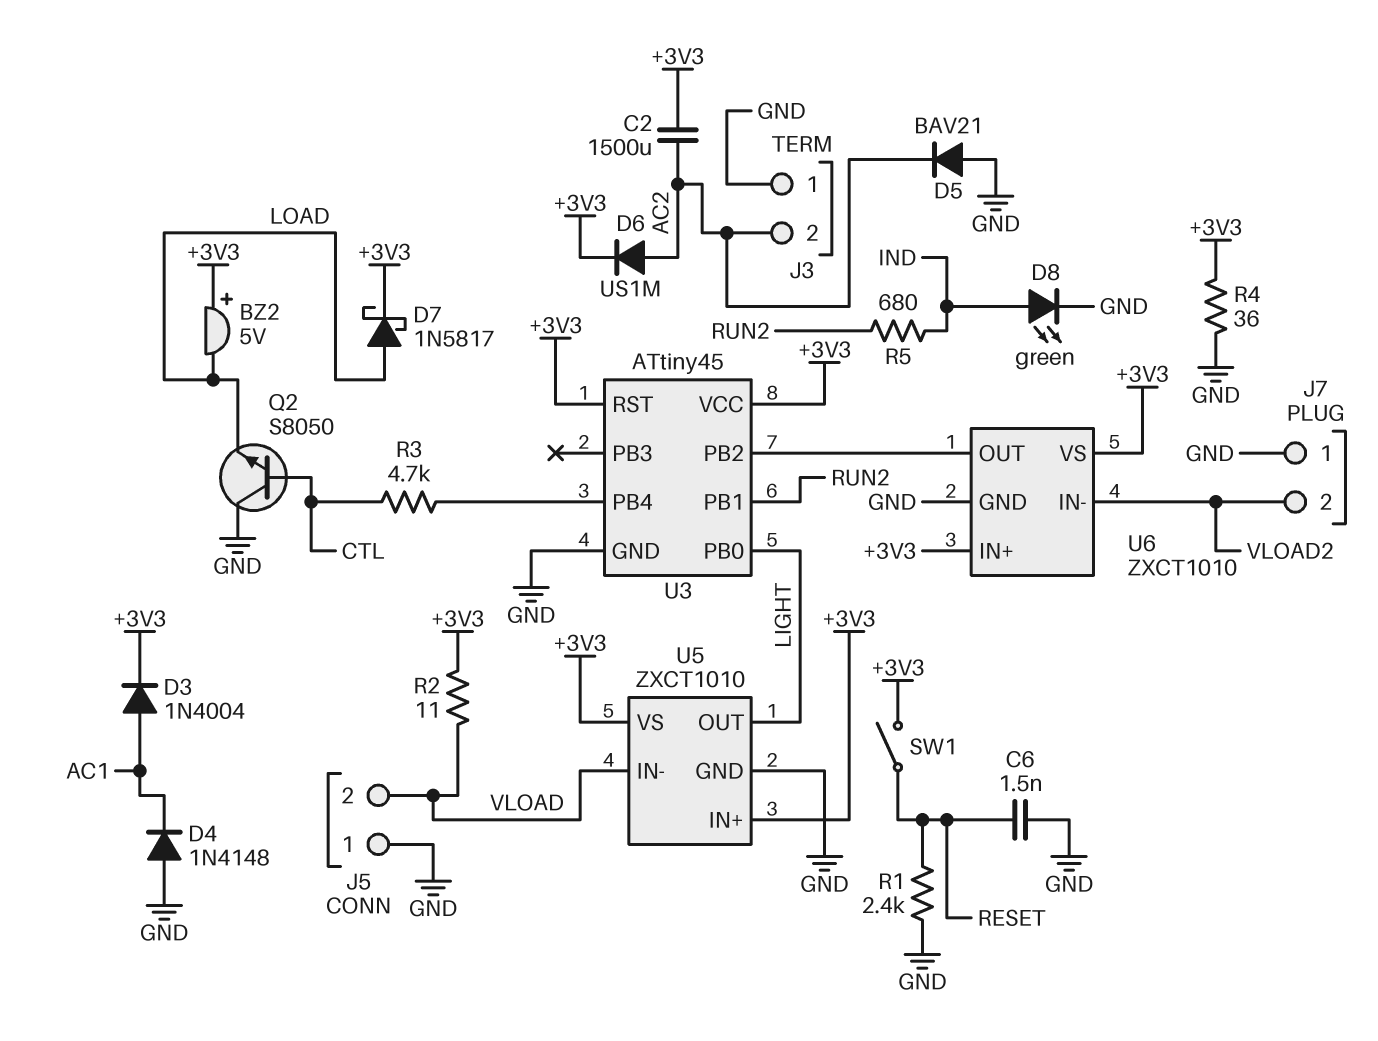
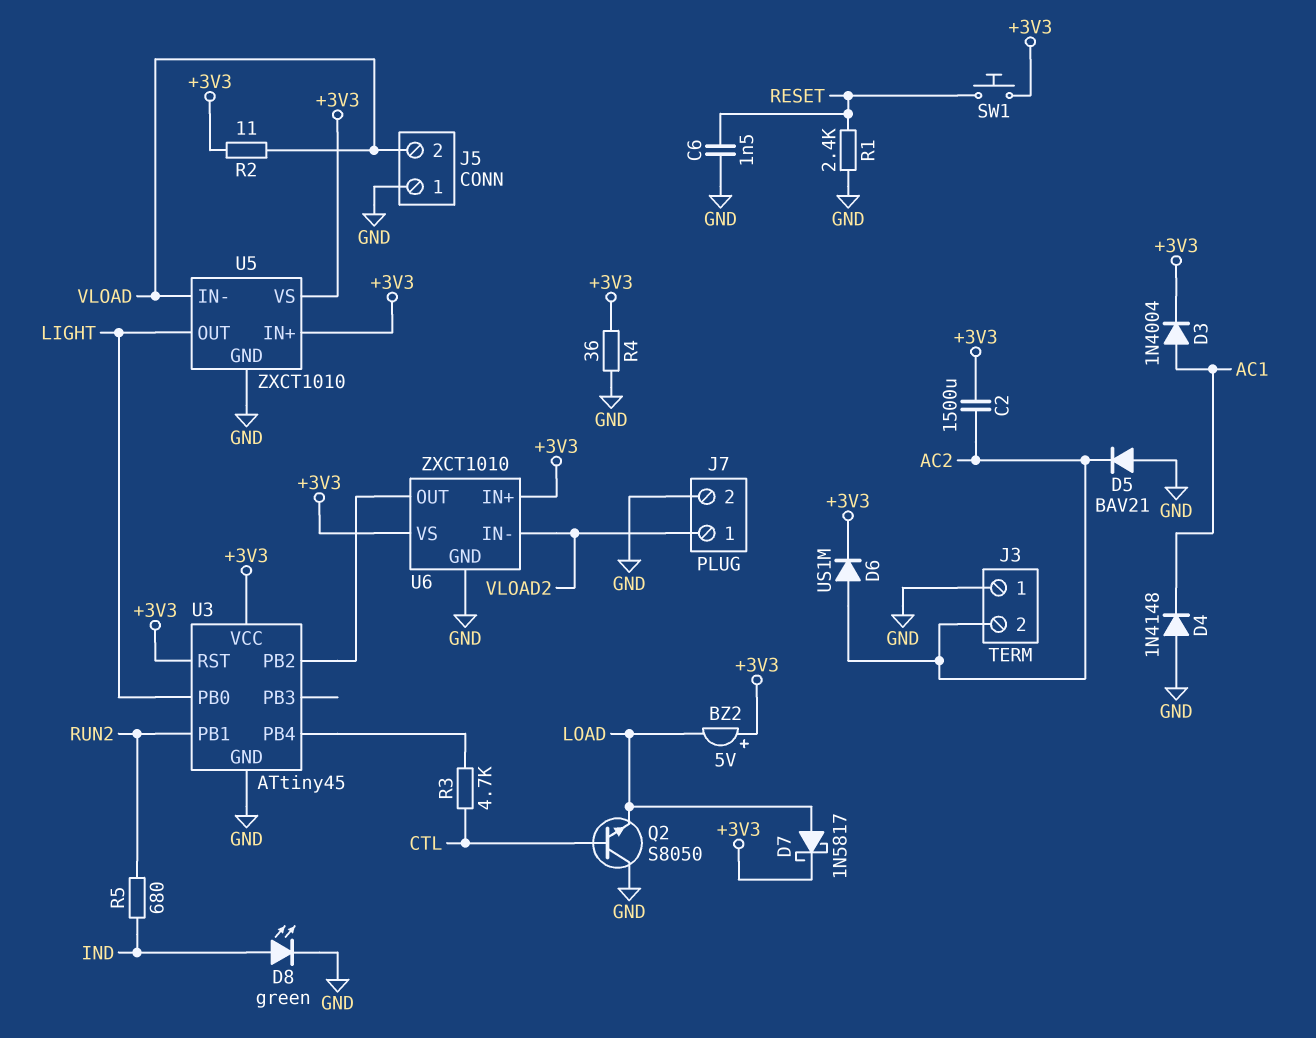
J7 pin 1: GND -> VLOAD2
J7 pin 2: VLOAD2 -> GND
SW1: switch (+3V3, RESET) -> button (+3V3, RESET)

